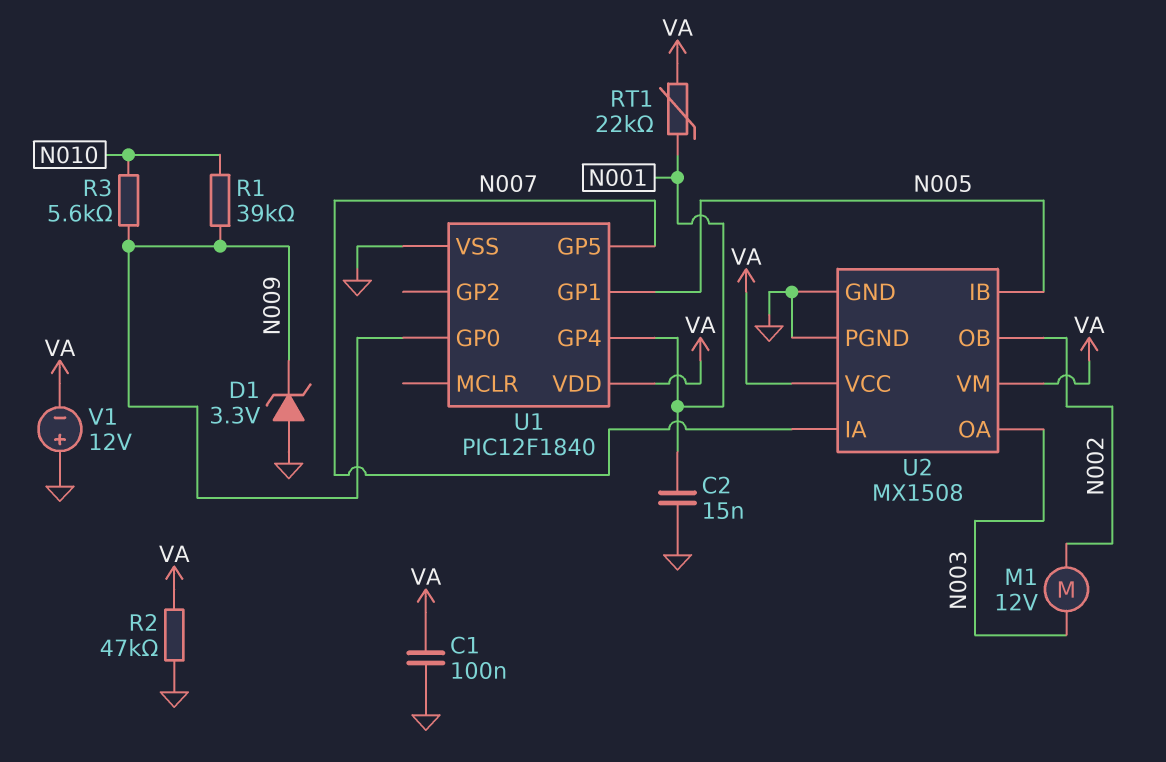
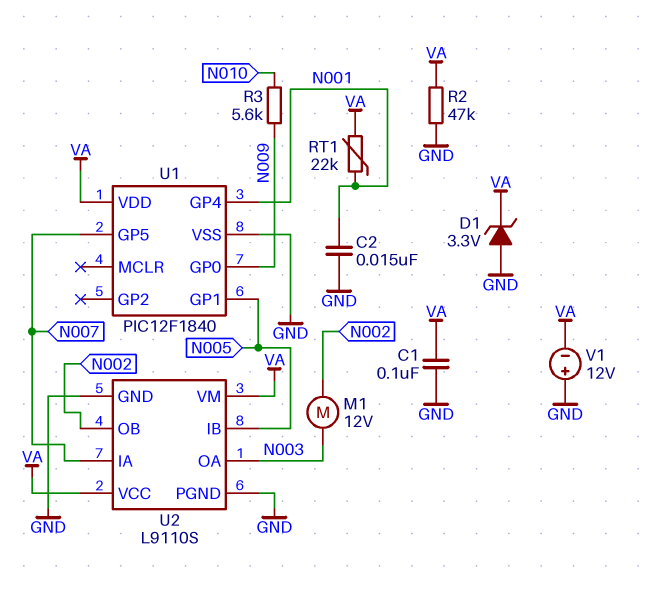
D1: zener 3.3V (A GND, K N009) -> zener 3.3V (A GND, K VA)
R1: 39k (N009, N010) -> none
U2: MX1508 -> L9110S

